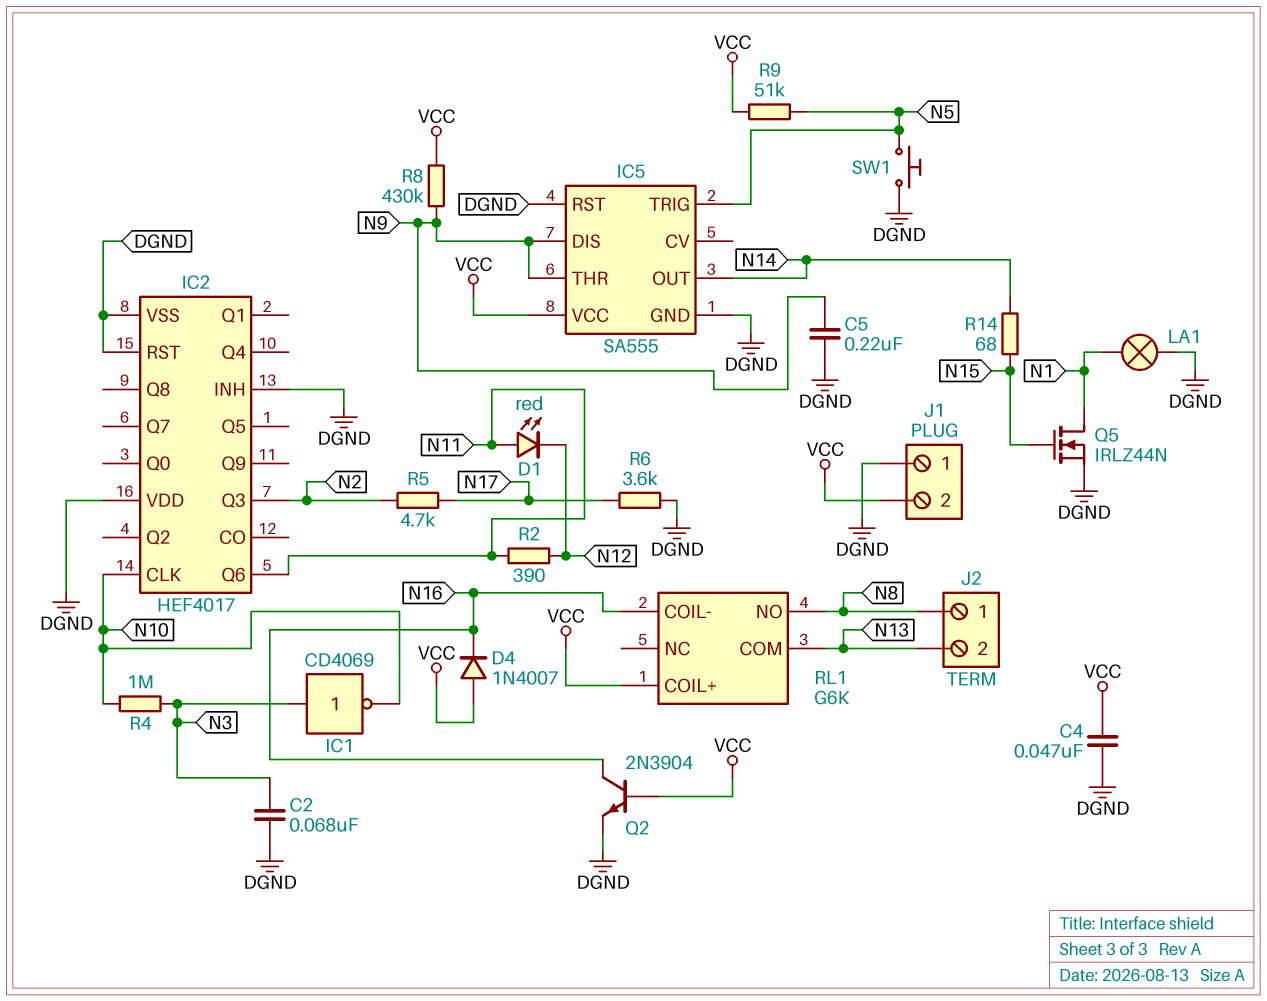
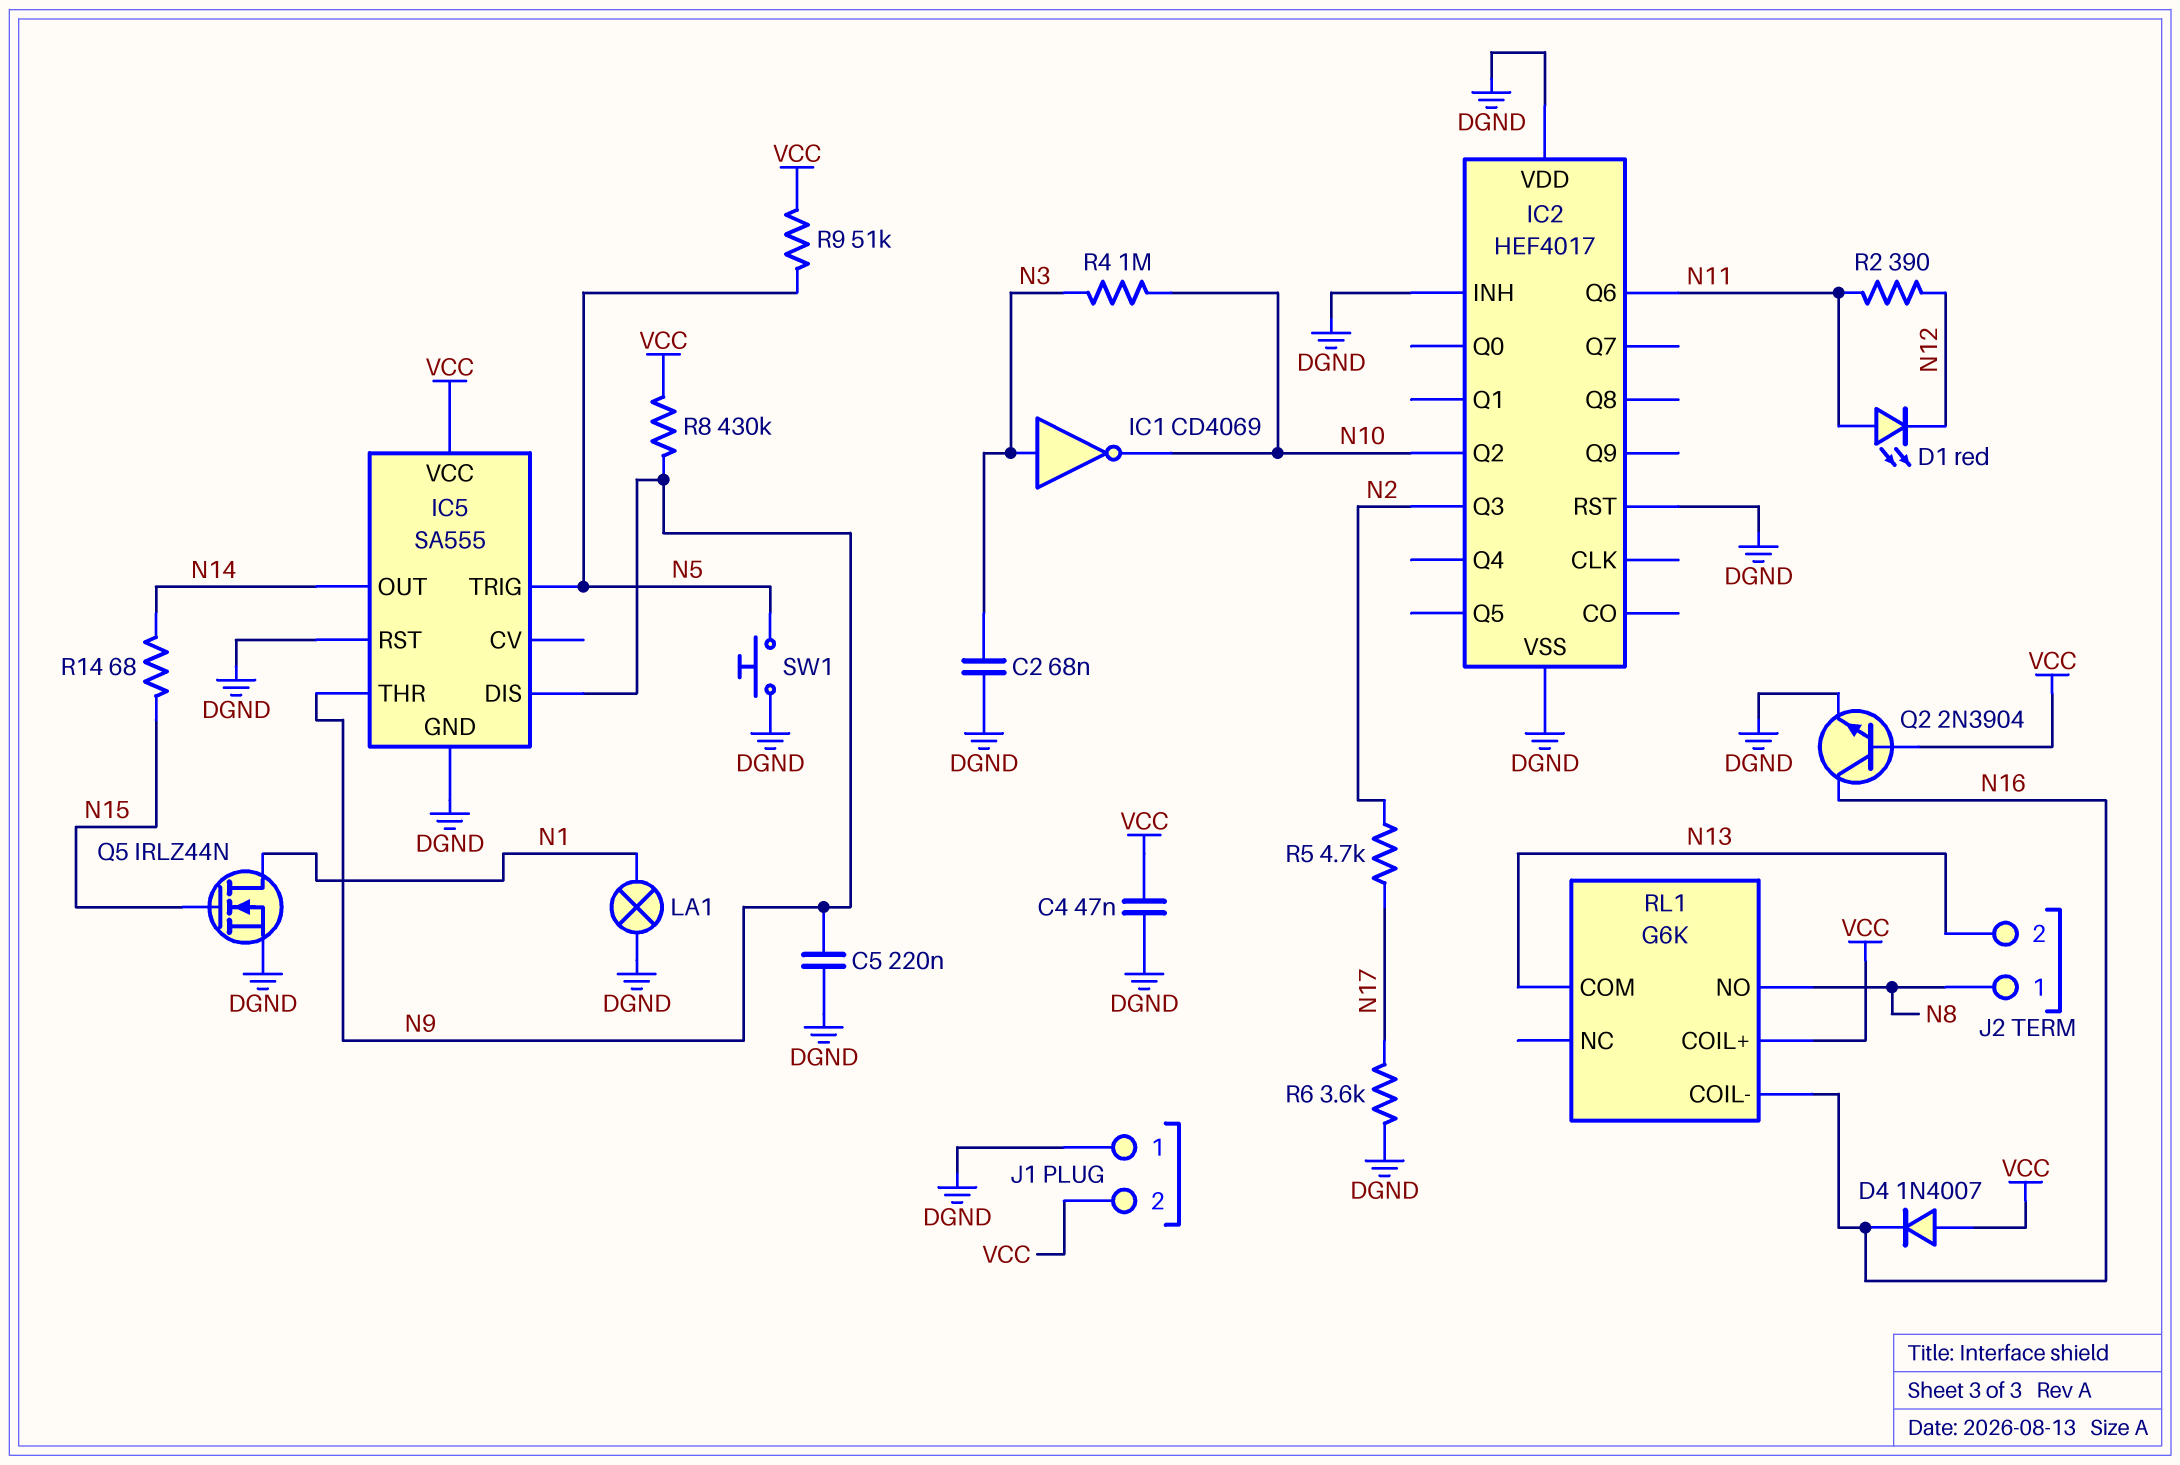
IC2 pin CLK: N10 -> none
IC2 pin Q2: none -> N10

